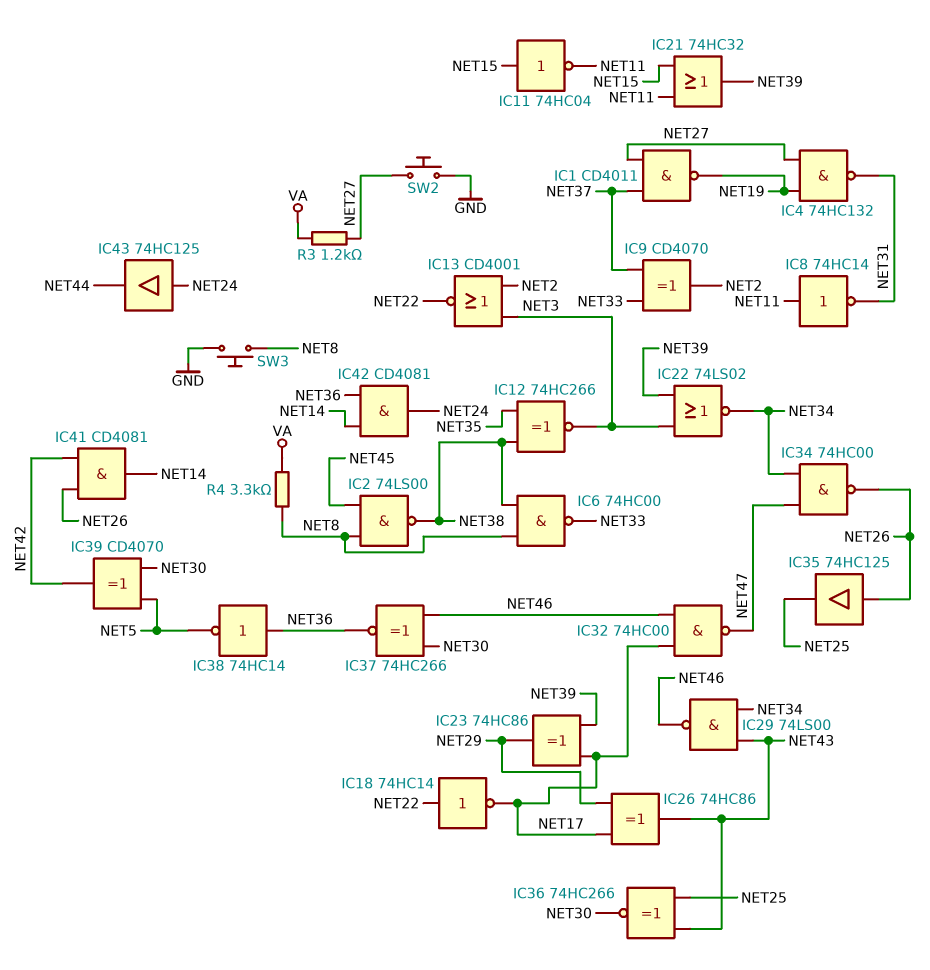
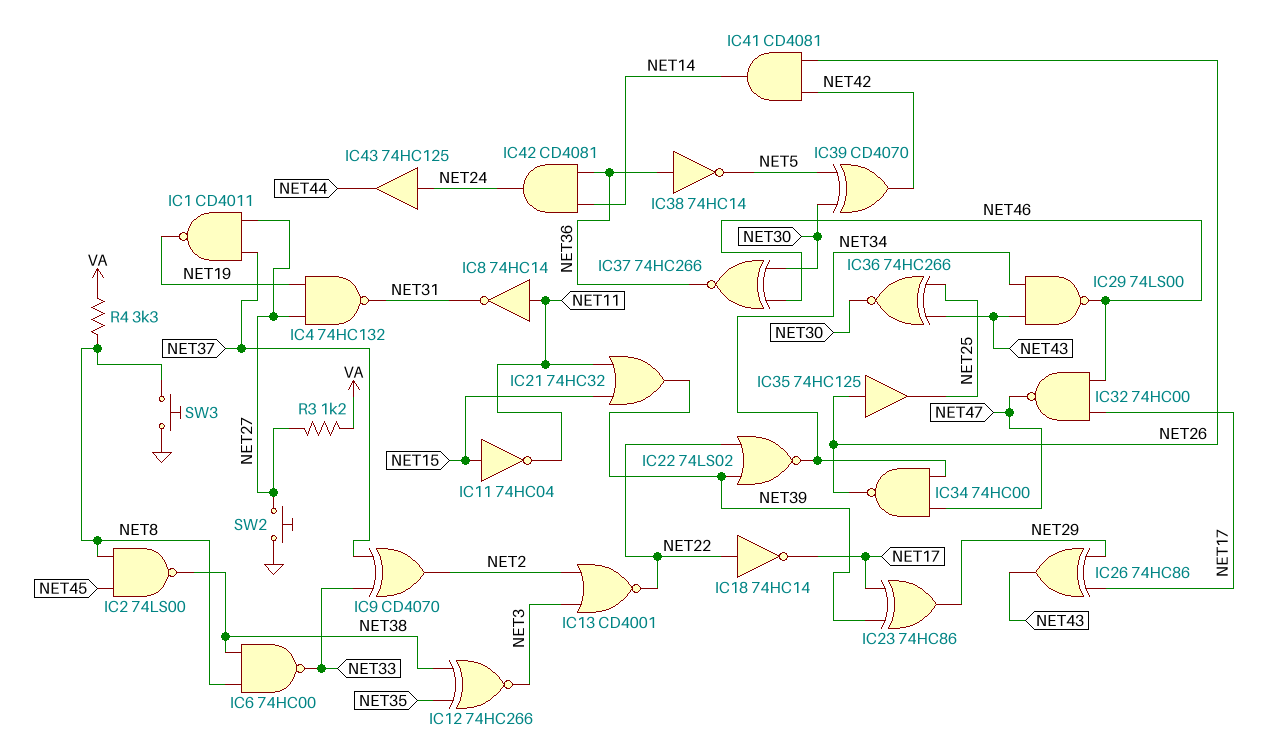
IC22: NOR 74LS02 (in NET3, in NET39, out NET34) -> NOR 74LS02 (in NET22, in NET39, out NET34)

